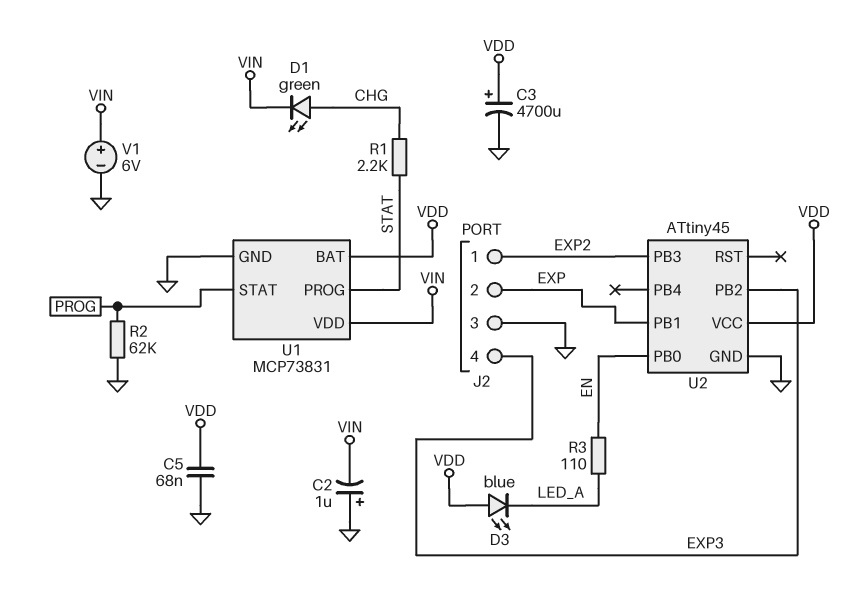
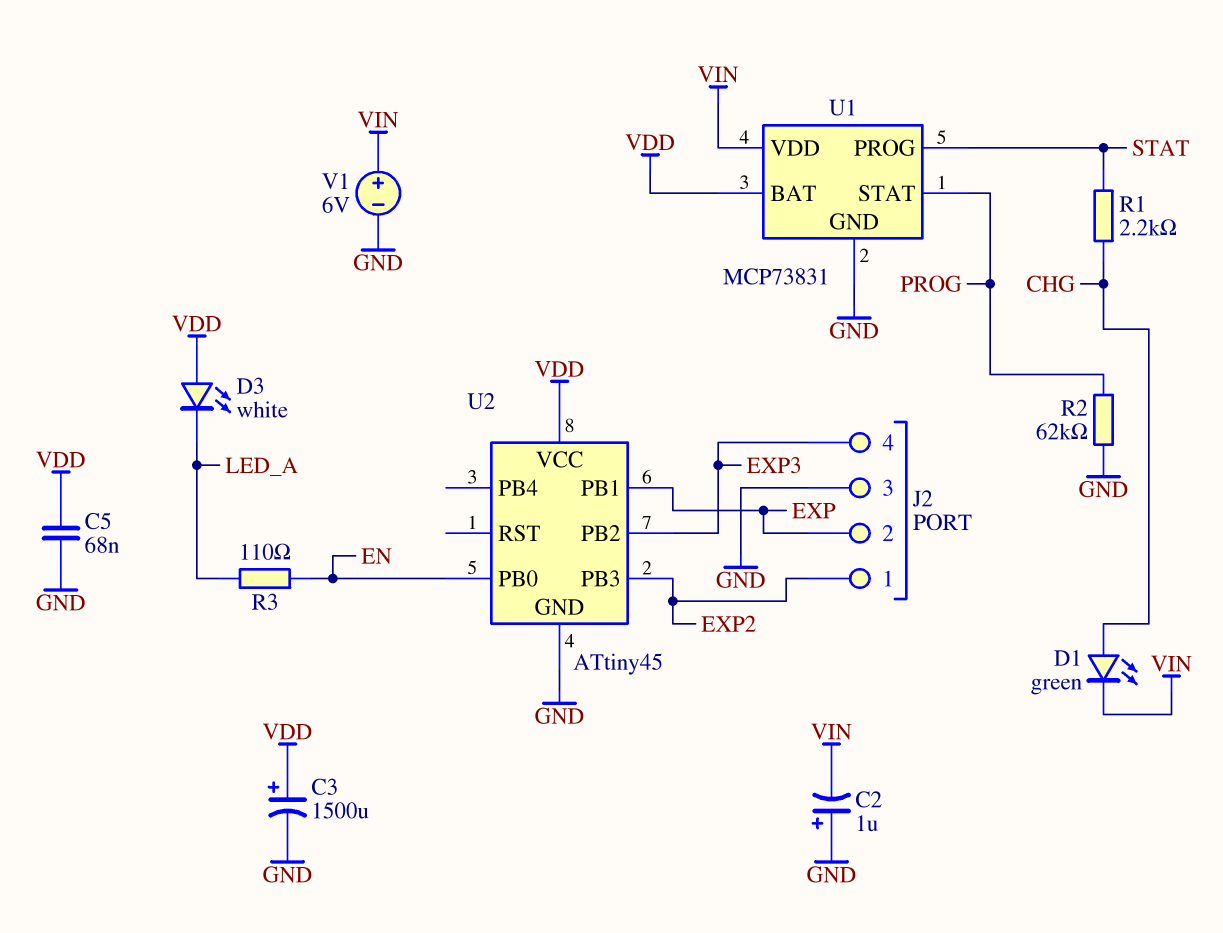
C3: 4700uF (plus VDD, minus GND) -> 1500uF (plus VDD, minus GND)
D3: LED blue (A VDD, K LED_A) -> LED white (A VDD, K LED_A)

